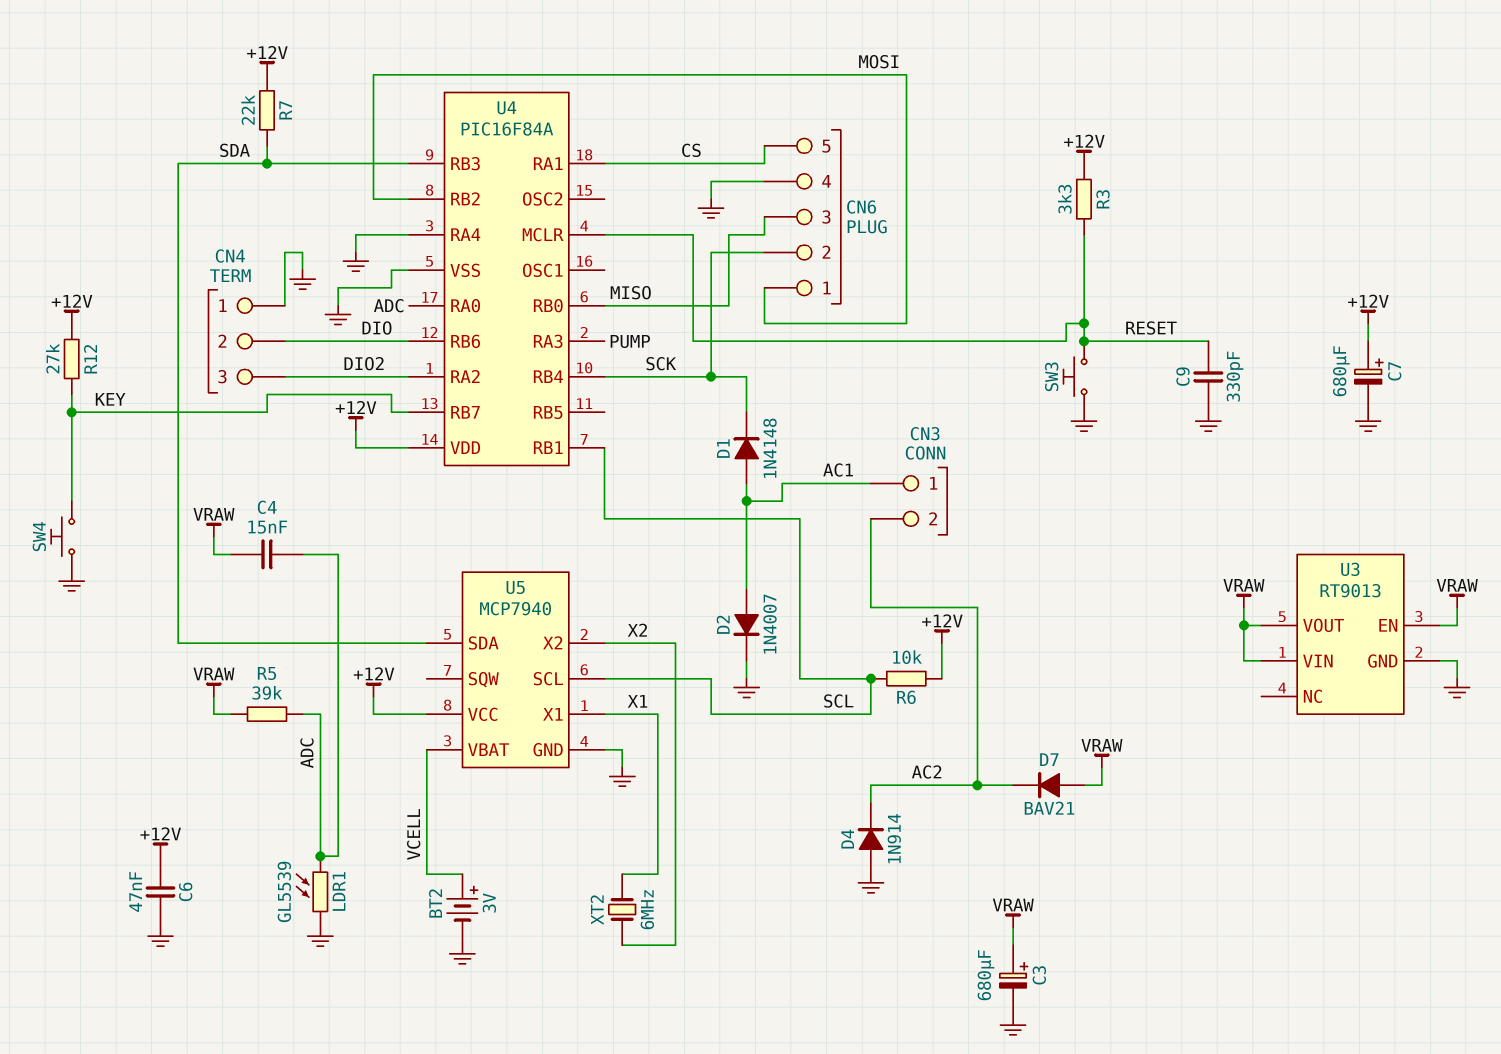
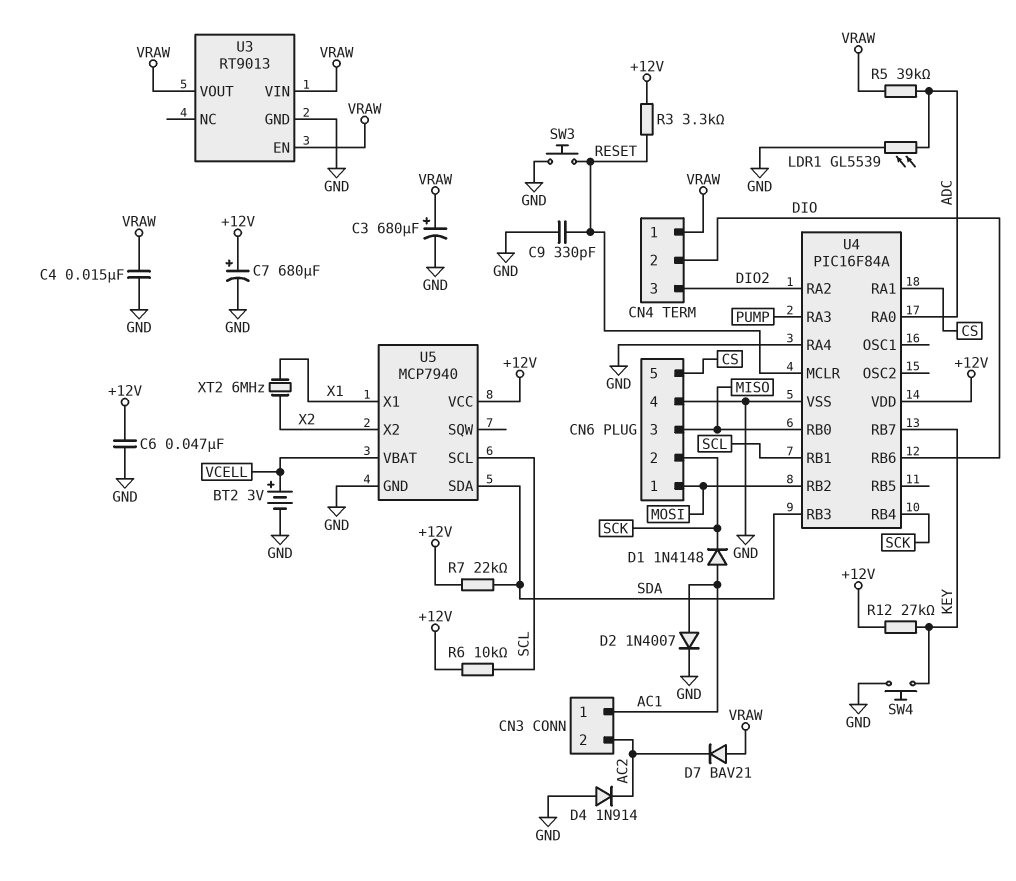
C4: 15nF (ADC, VRAW) -> 15nF (GND, VRAW)
CN4 pin 1: GND -> VRAW

